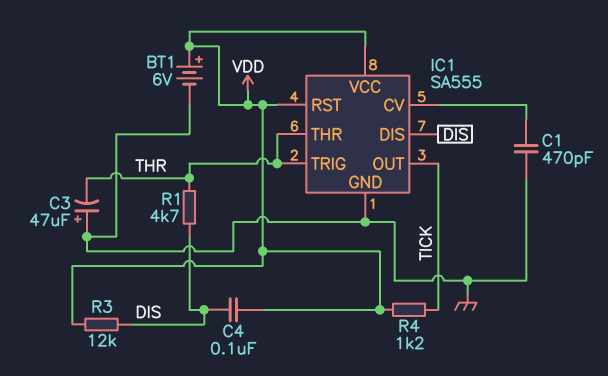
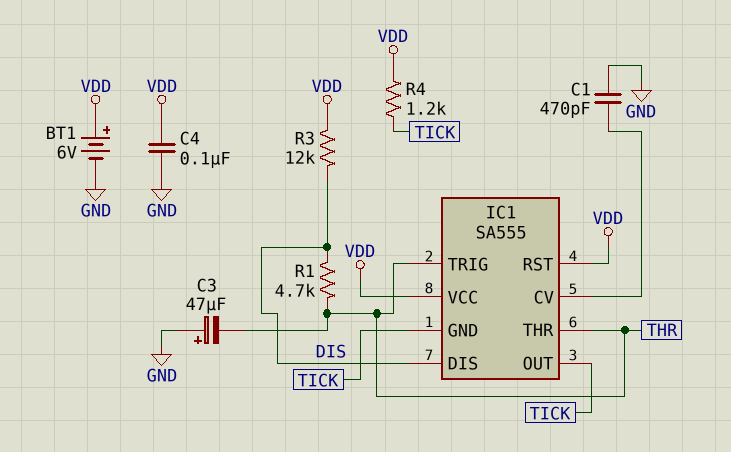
C4: 100nF (DIS, VDD) -> 100nF (GND, VDD)
IC1 pin GND: GND -> TICK

